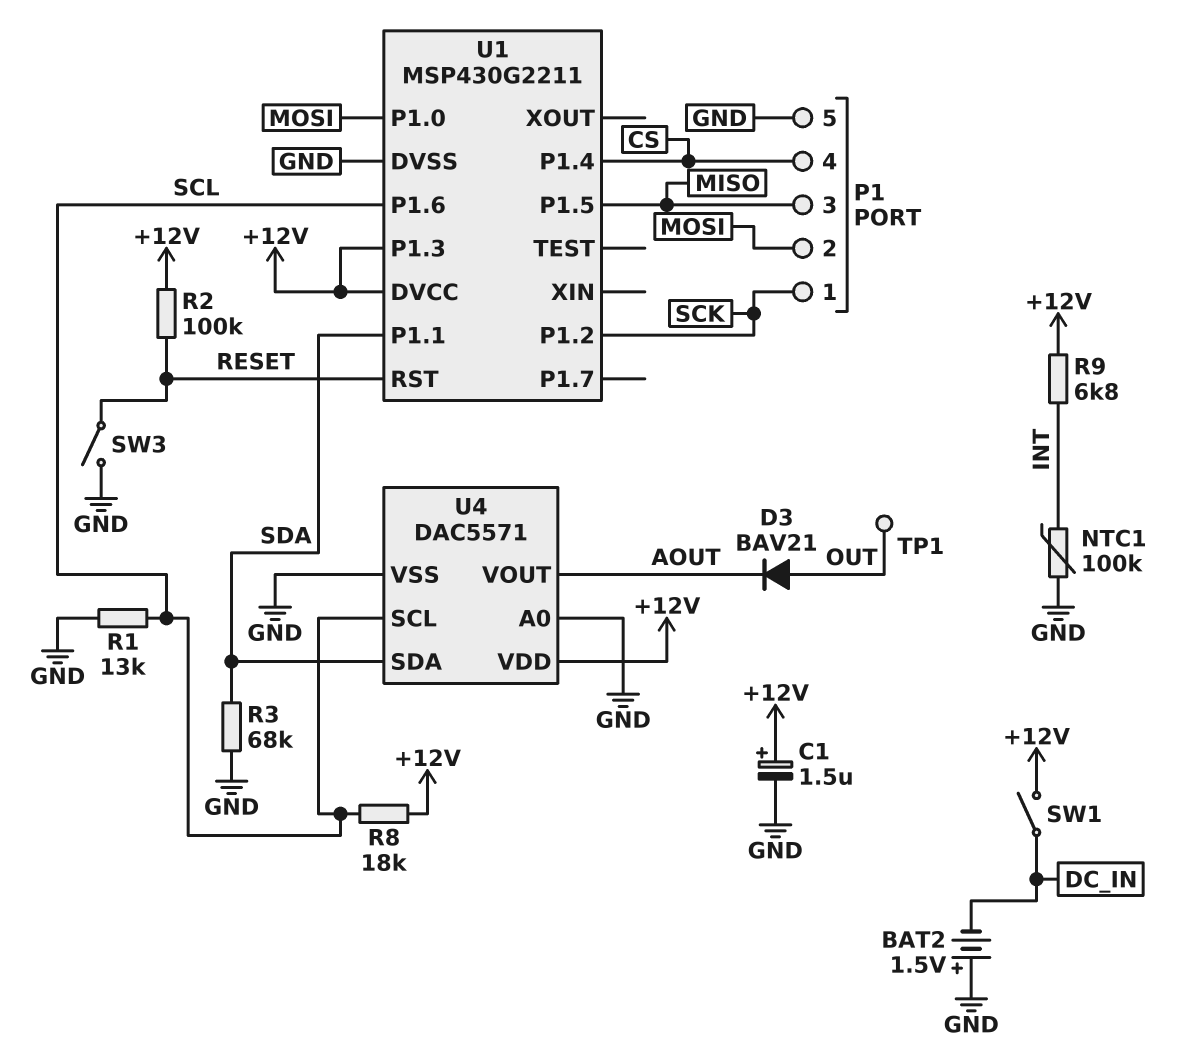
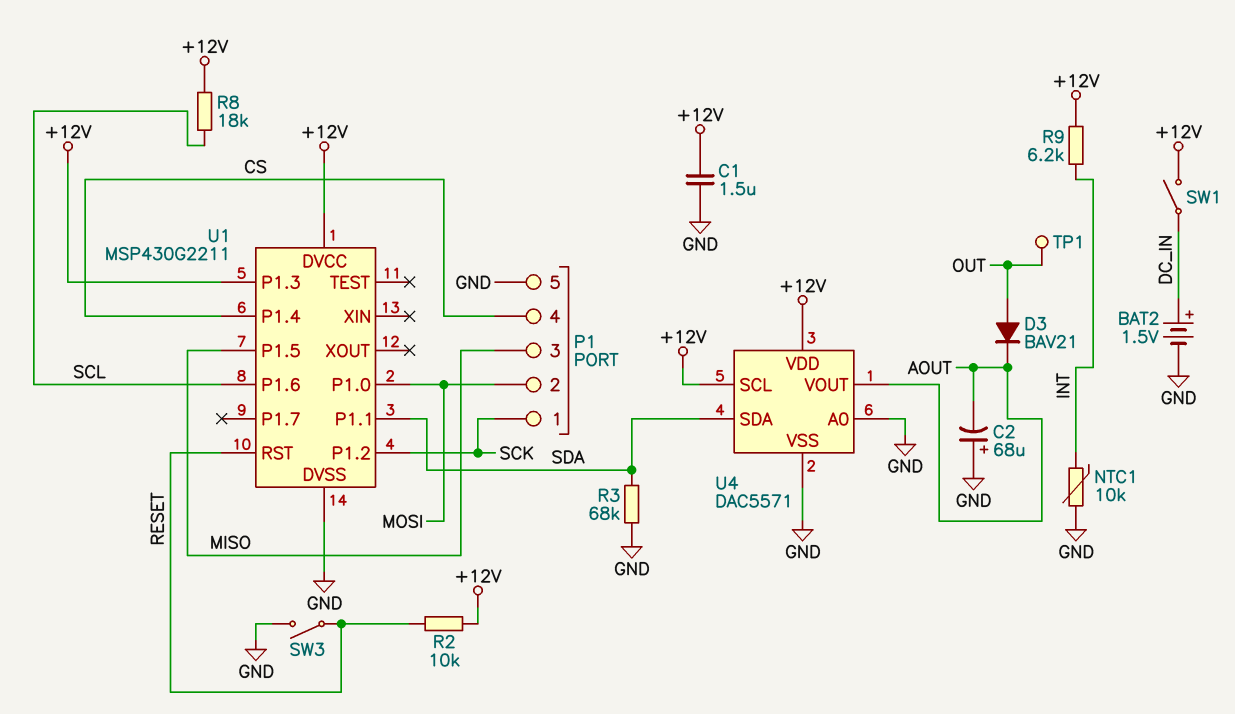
BAT2: 1.5V (plus GND, minus DC_IN) -> 1.5V (plus DC_IN, minus GND)
C1: 1.5uF (plus +12V, minus GND) -> 1.5uF (+12V, GND)
C2: none -> 68uF (plus GND, minus AOUT)
NTC1: 100k (GND, INT) -> 10k (GND, INT)
R1: 13k (GND, SCL) -> none
R2: 100k (+12V, RESET) -> 10k (+12V, RESET)
R9: 6.8k (+12V, INT) -> 6.2k (+12V, INT)
U4 pin SCL: SCL -> +12V

